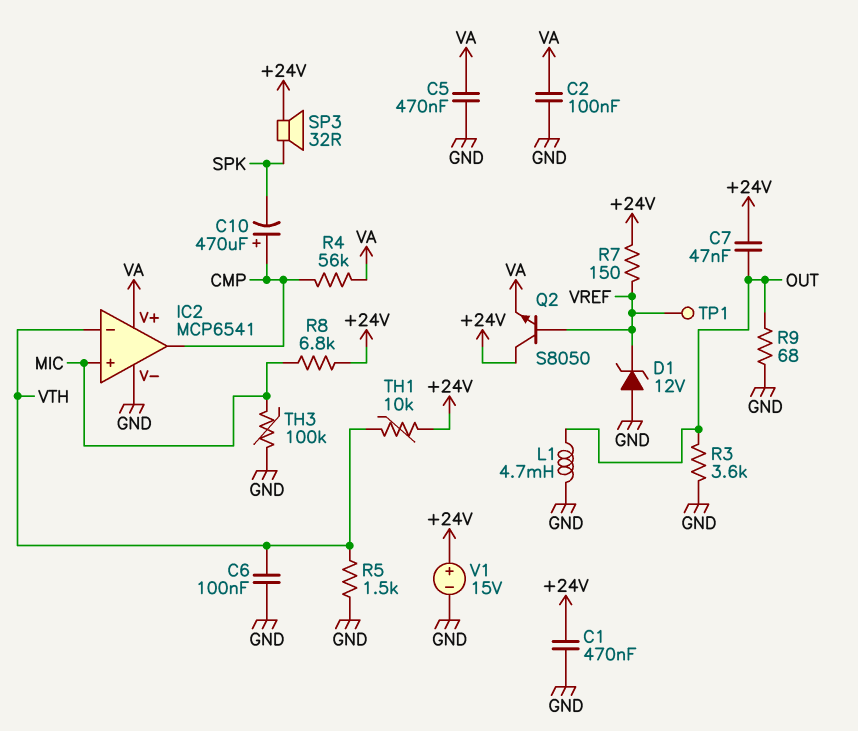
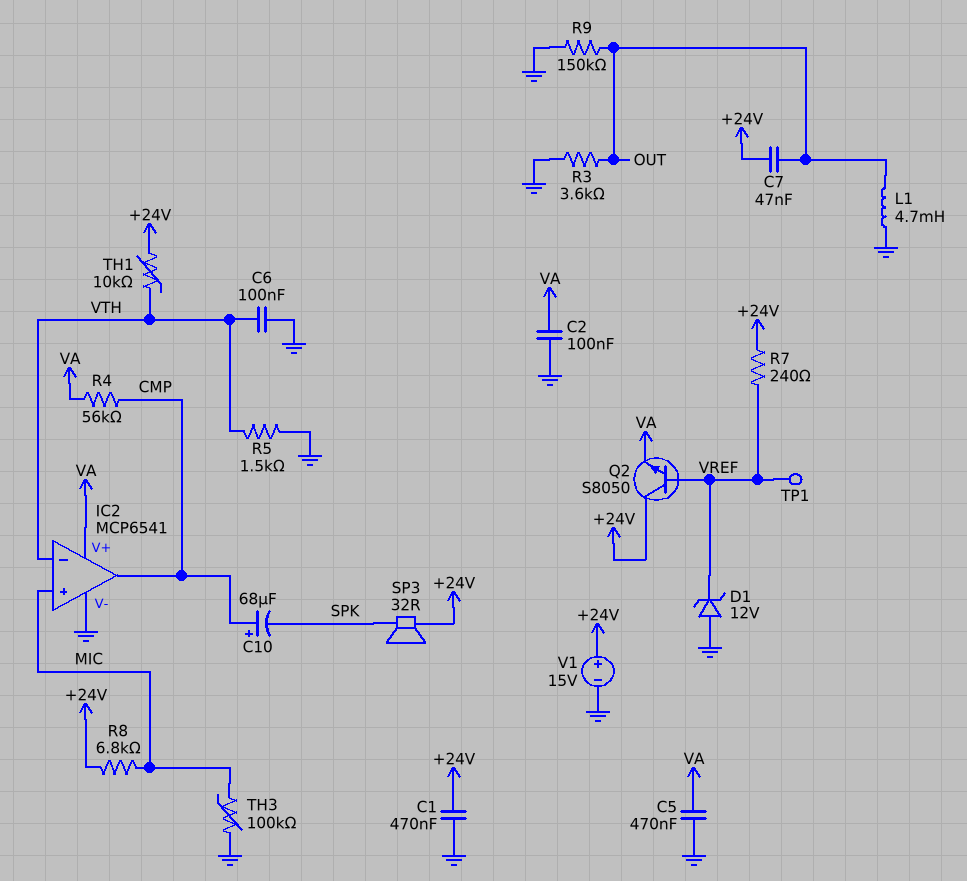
C10: 470uF (plus CMP, minus SPK) -> 68uF (plus CMP, minus SPK)
R7: 150 (+24V, VREF) -> 240 (+24V, VREF)
R9: 68 (GND, OUT) -> 150k (GND, OUT)

